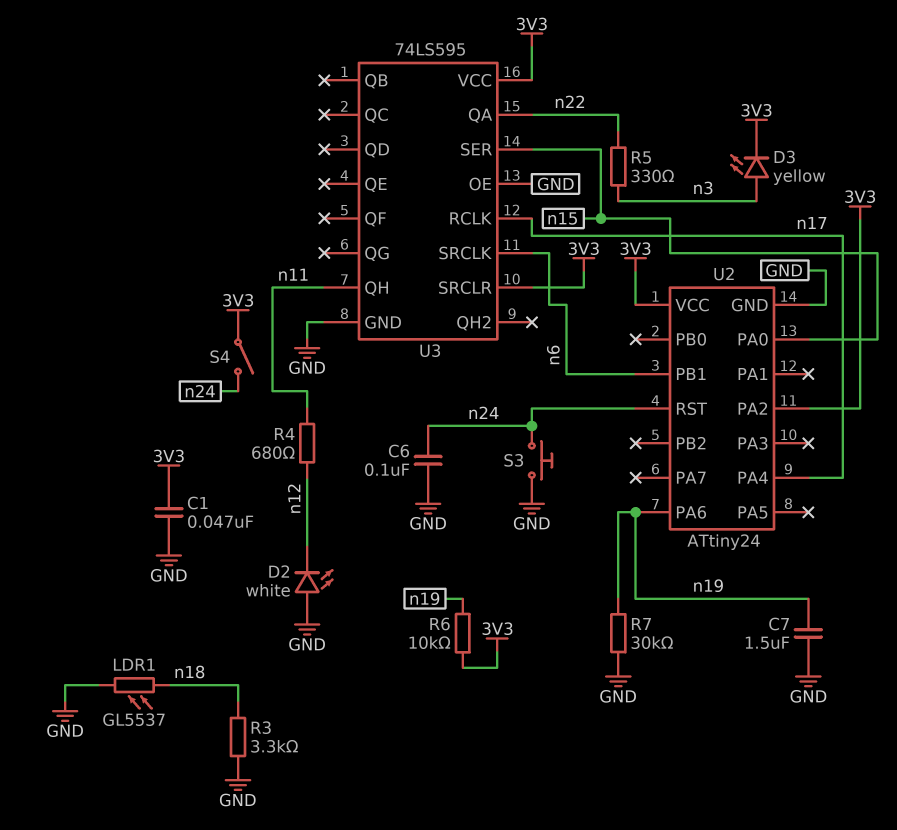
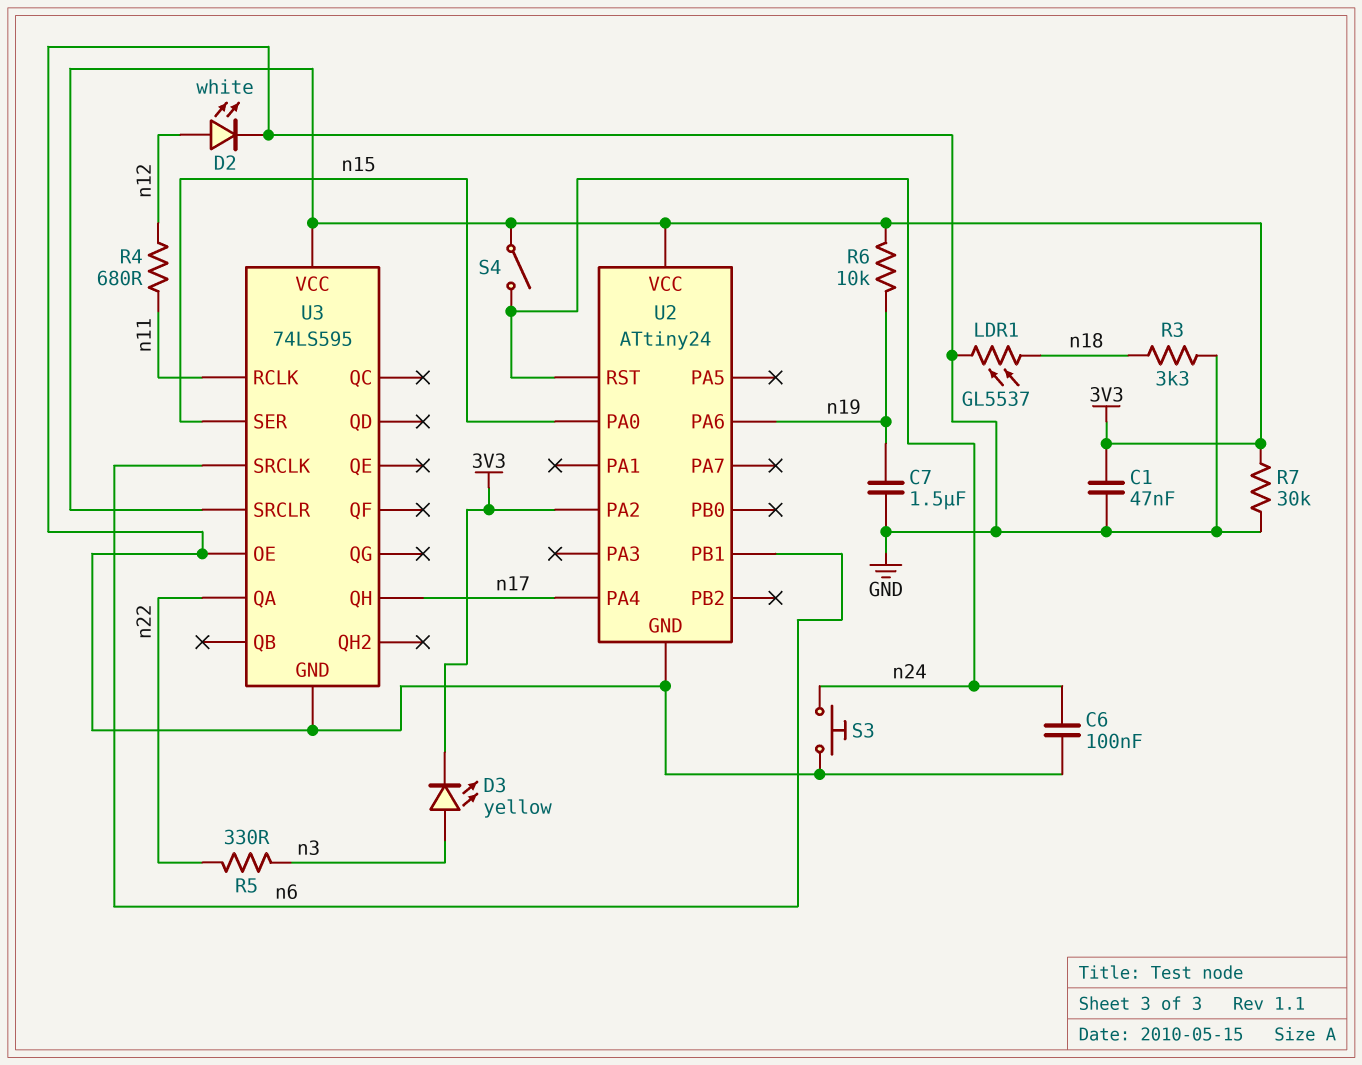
D2: LED white (A GND, K n12) -> LED white (A n12, K GND)
R7: 30k (GND, n19) -> 30k (3V3, GND)
U3 pin QH: n11 -> n17
U3 pin RCLK: n17 -> n11

